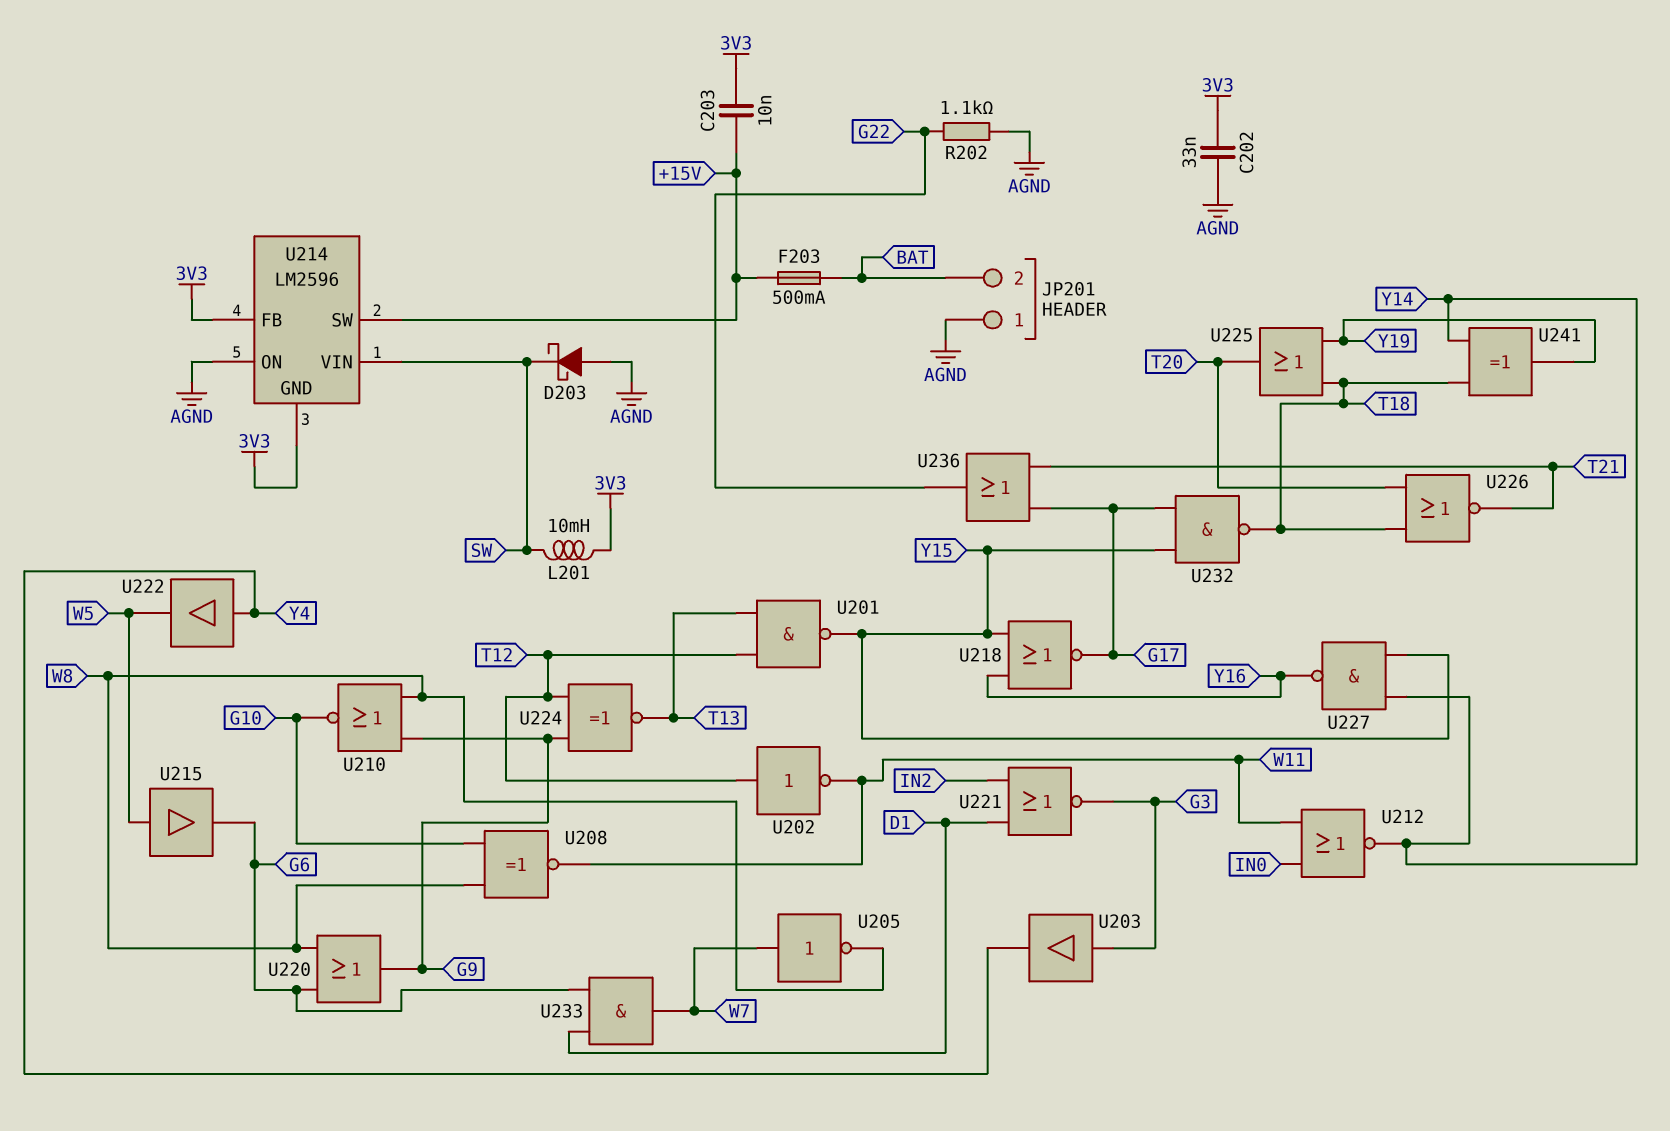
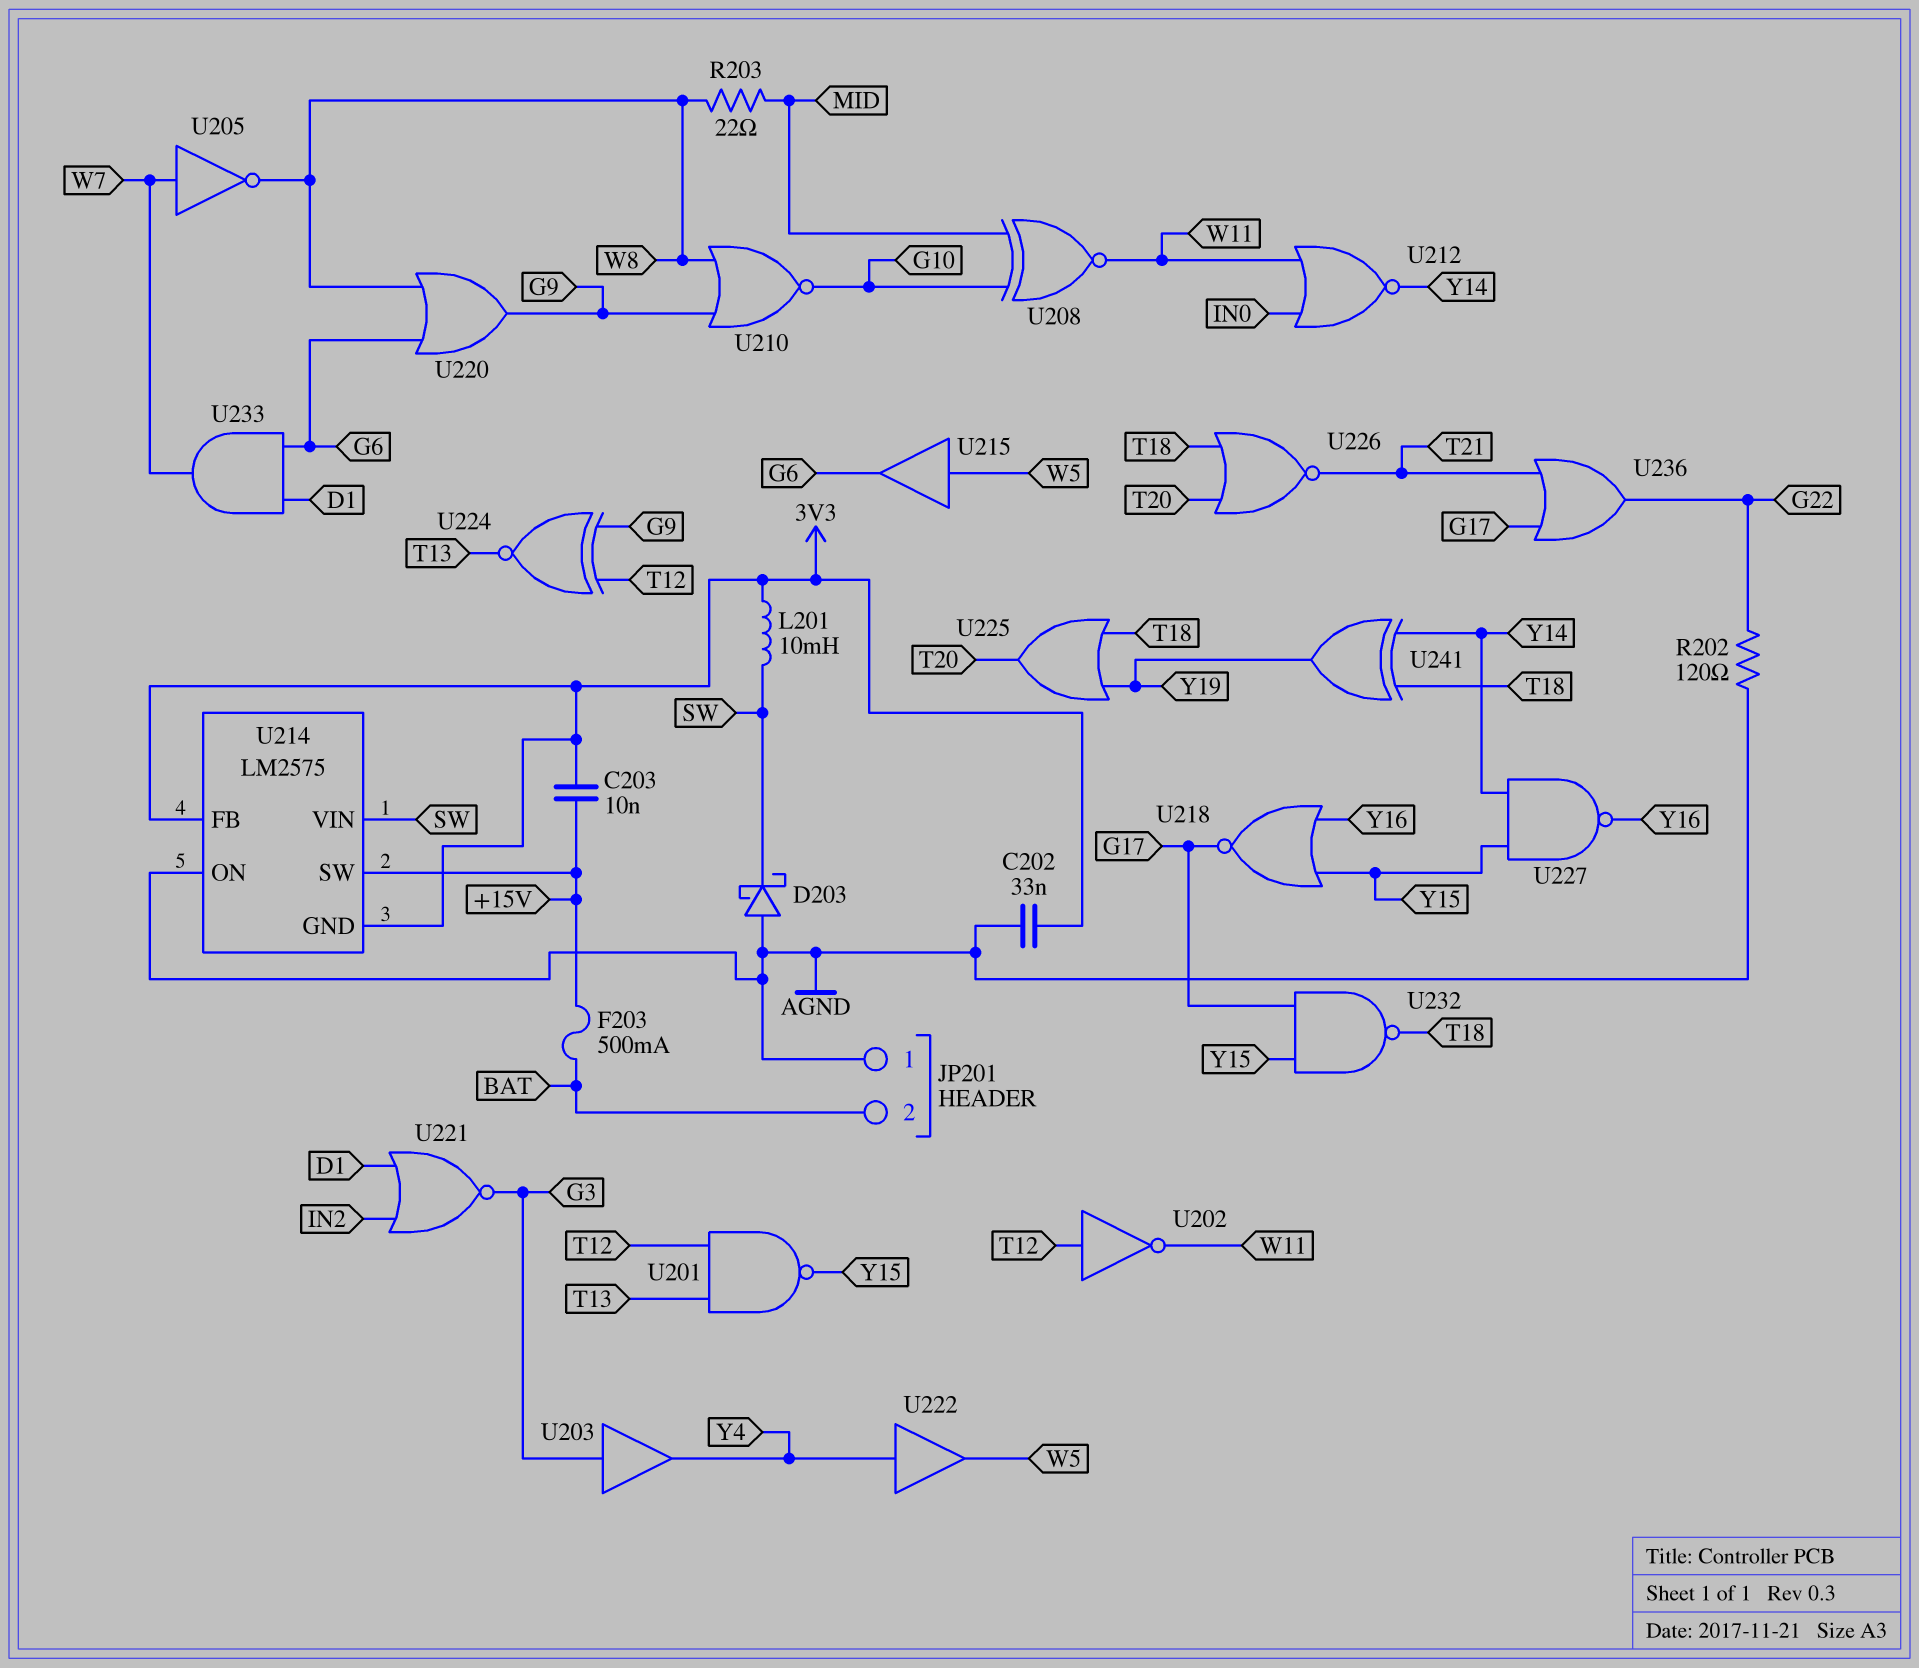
R202: 1.1k (AGND, G22) -> 120 (AGND, G22)
R203: none -> 22 (MID, W8)
U208: XNOR (in G10, in W8, out W11) -> XNOR (in G10, in MID, out W11)
U214: LM2596 -> LM2575

